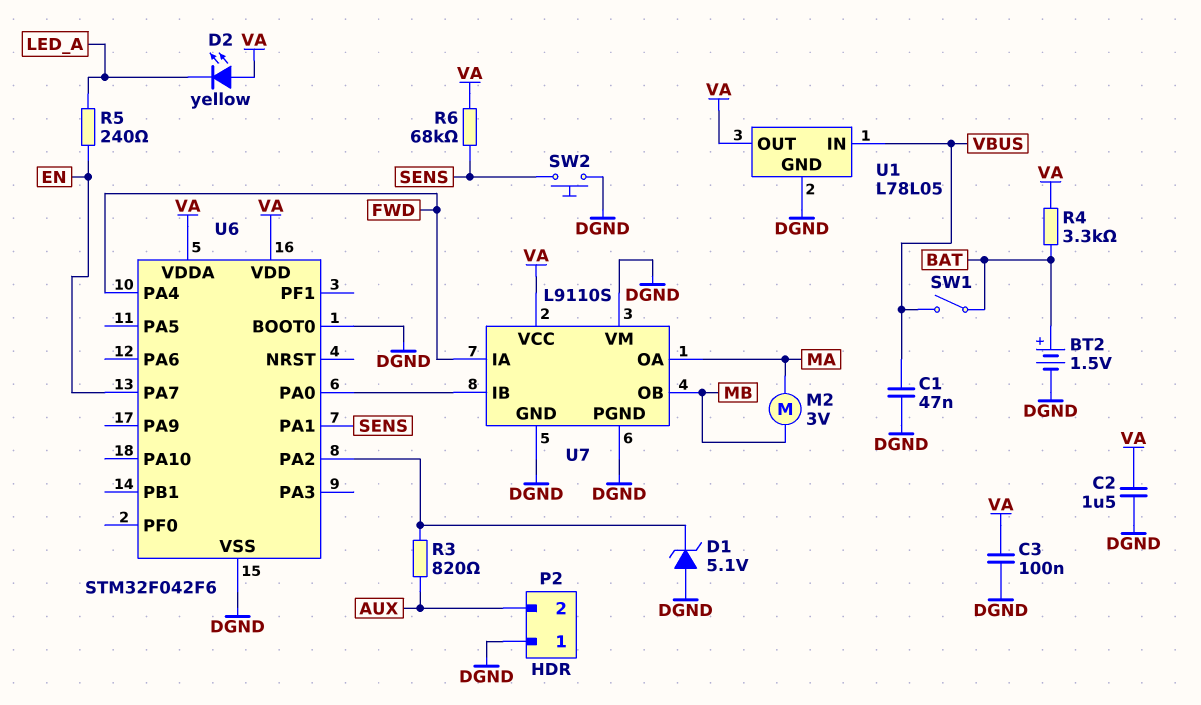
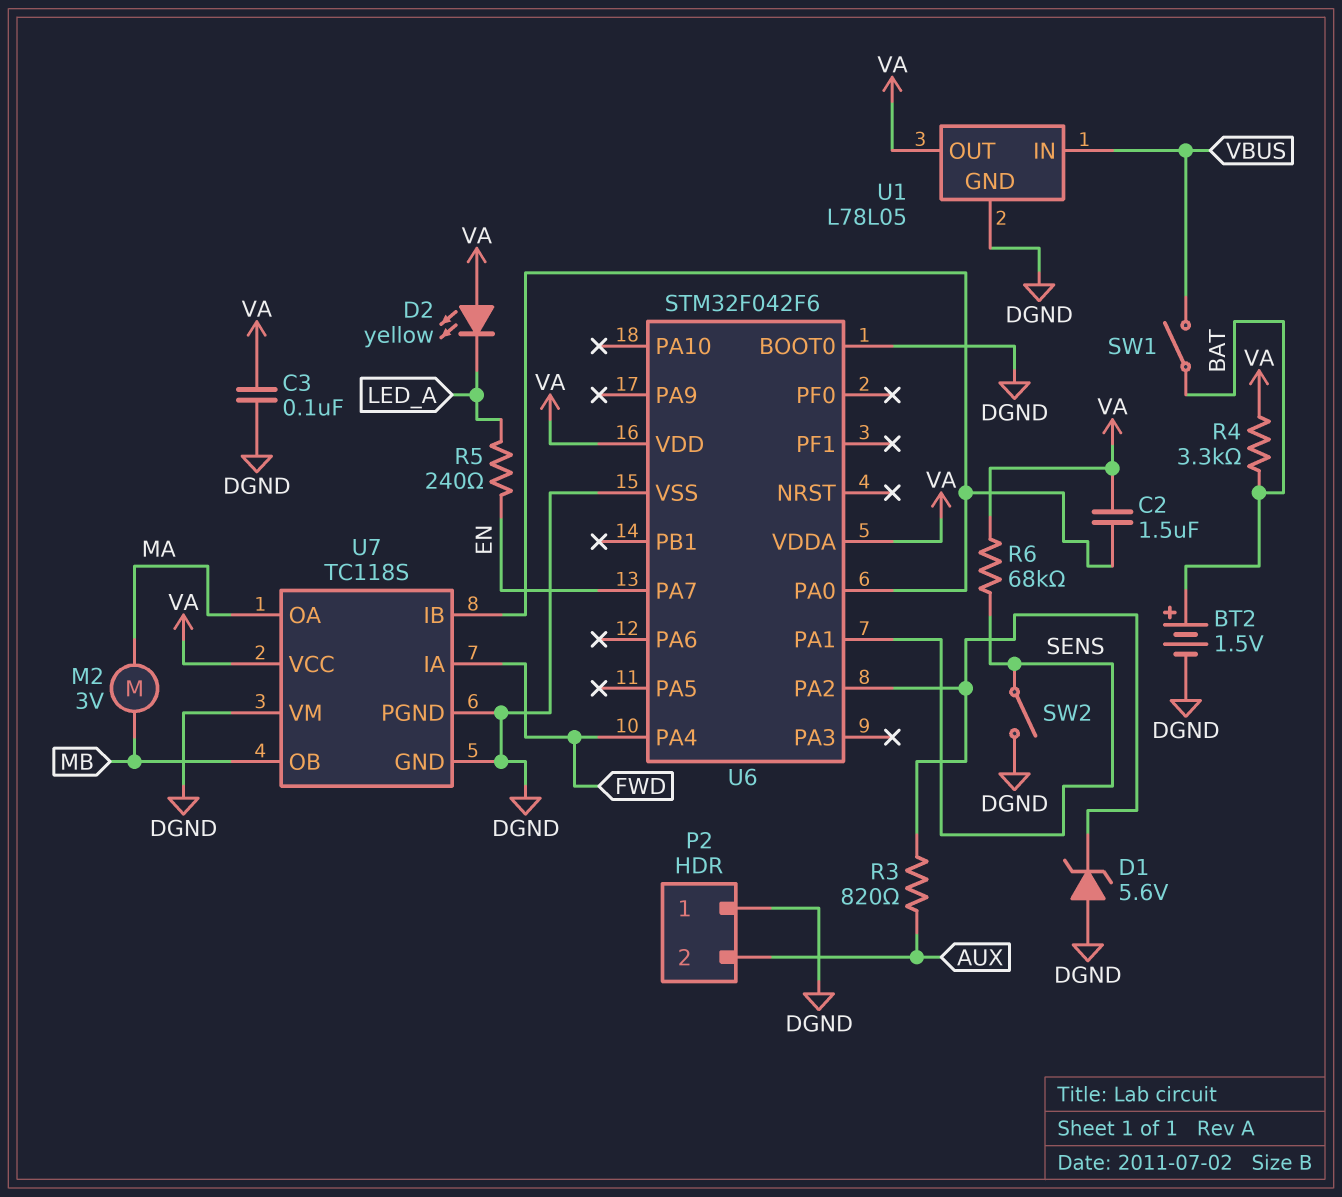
C1: 47nF (DGND, VBUS) -> none
C2: 1.5uF (DGND, VA) -> 1.5uF (U6/PA0, VA)
D1: zener 5.1V (A DGND, K U6/PA2) -> zener 5.6V (A DGND, K U6/PA2)
SW2: button (DGND, SENS) -> switch (DGND, SENS)
U7: L9110S -> TC118S

